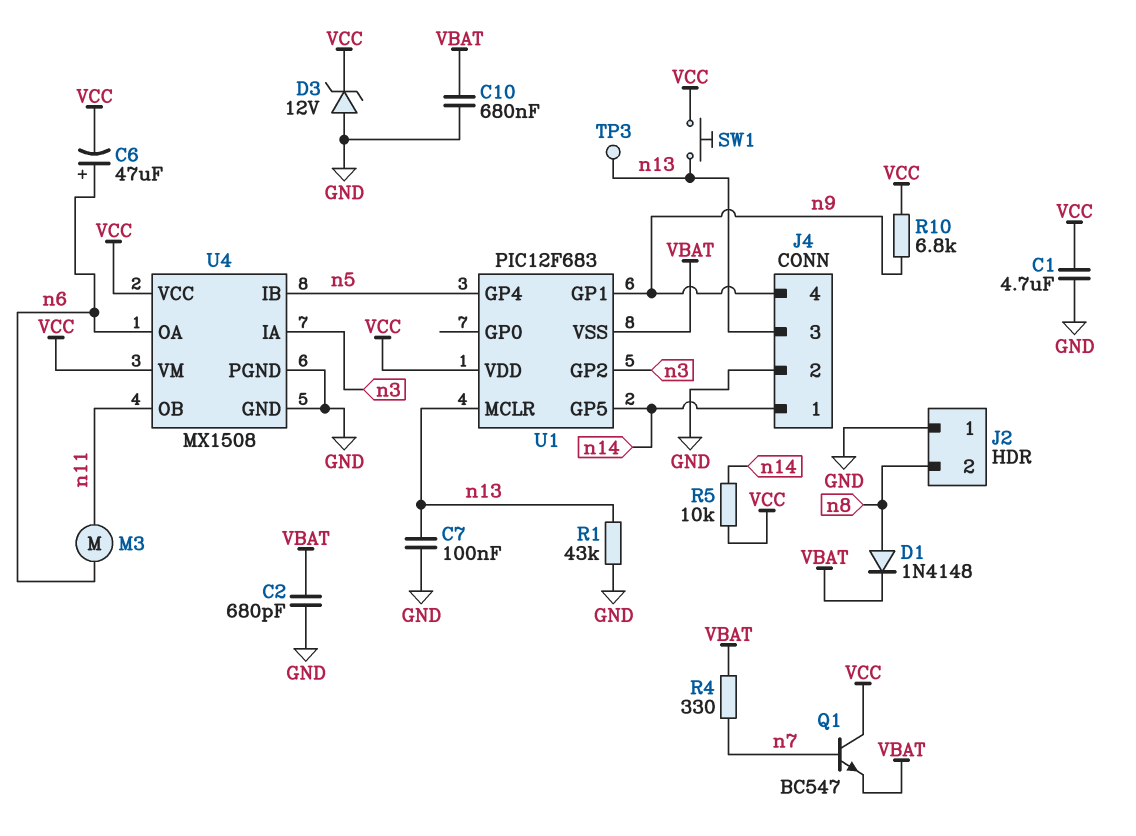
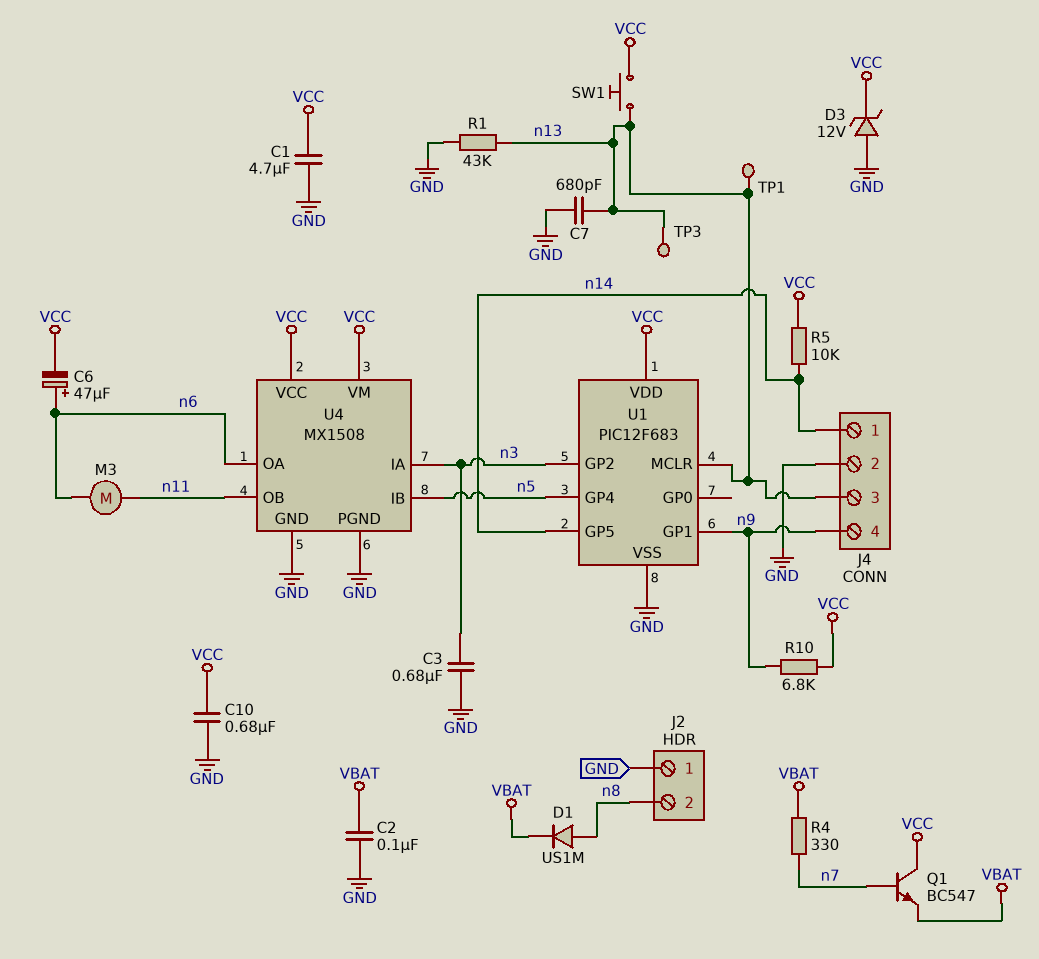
C2: 680pF (GND, VBAT) -> 100nF (GND, VBAT)
C3: none -> 680nF (GND, n3)
C7: 100nF (GND, n13) -> 680pF (GND, n13)
C10: 680nF (GND, VBAT) -> 680nF (GND, VCC)
D1: diode 1N4148 (A n8, K VBAT) -> diode US1M (A n8, K VBAT)
TP1: none -> test point (n13)
U1 pin VSS: VBAT -> GND

